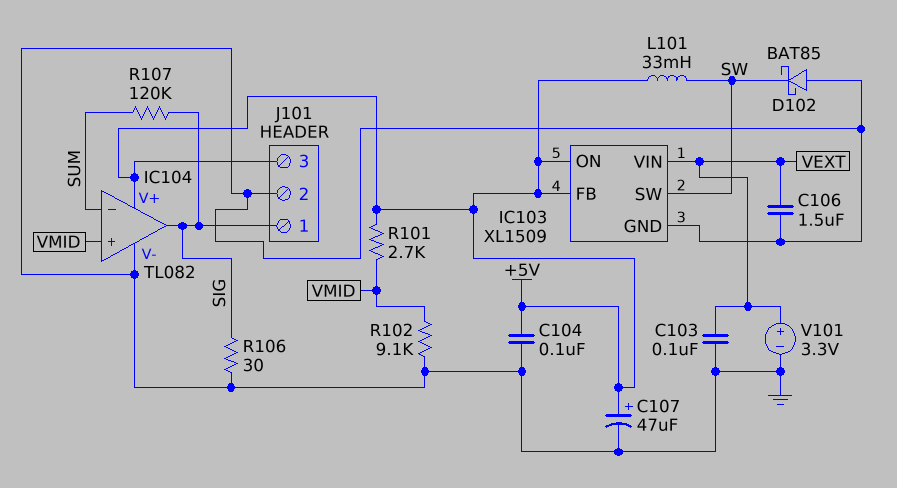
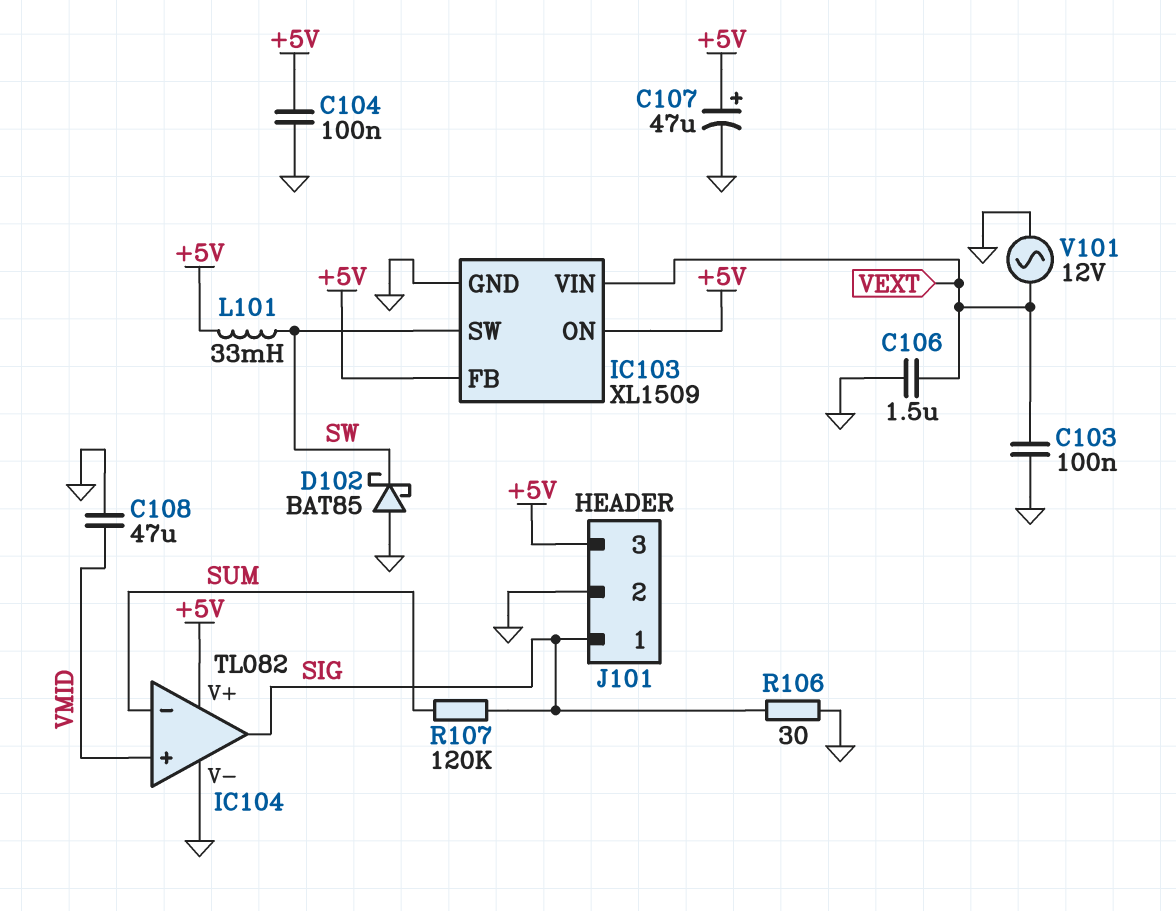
C108: none -> 47uF (GND, VMID)
R101: 2.7k (+5V, VMID) -> none
R102: 9.1k (GND, VMID) -> none
V101: 3.3V (plus VEXT, minus GND) -> AC 12V (GND, VEXT)

